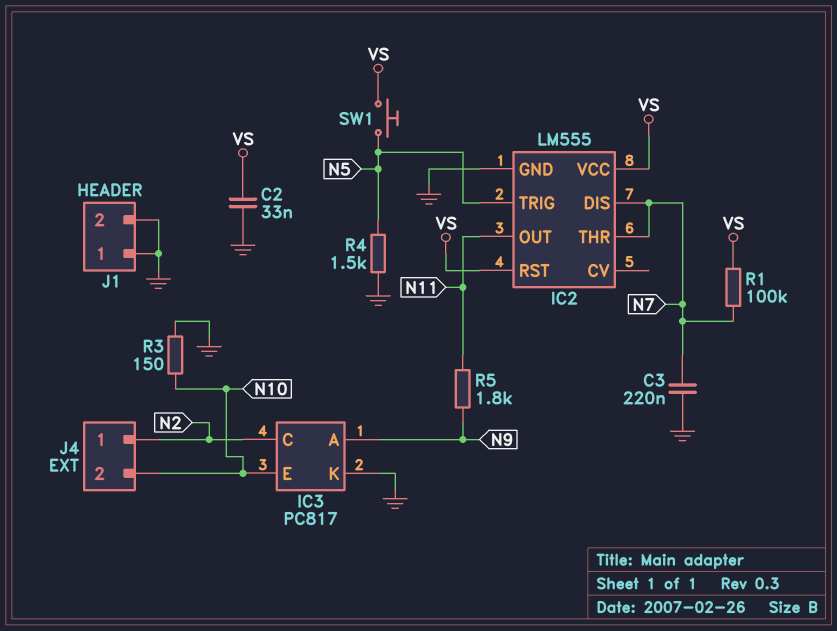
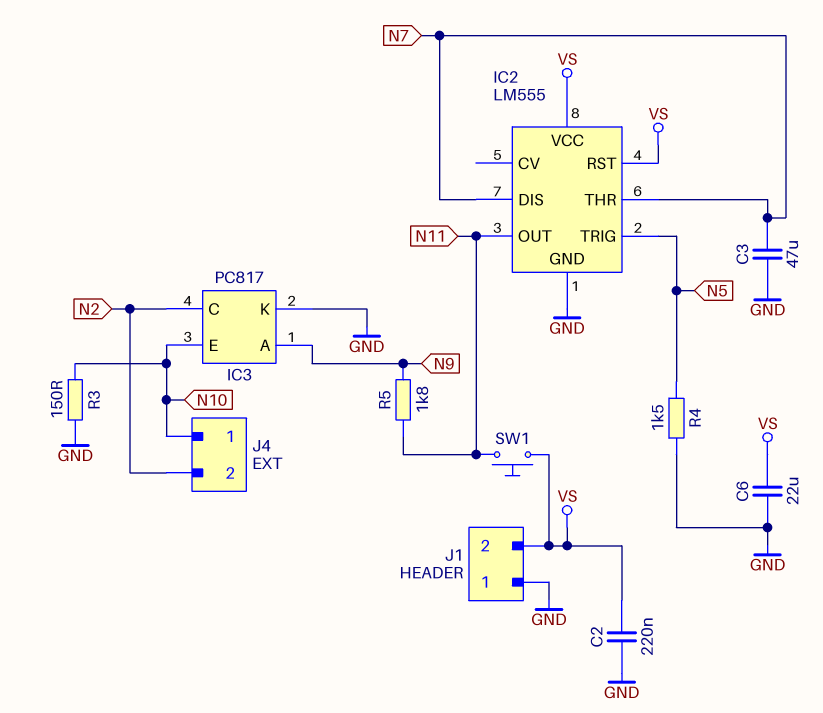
C2: 33nF (GND, VS) -> 220nF (GND, VS)
C3: 220nF (GND, N7) -> 47uF (GND, N7)
C6: none -> 22uF (GND, VS)
J1 pin 2: GND -> VS
J4 pin 1: N2 -> N10
J4 pin 2: N10 -> N2
R1: 100k (N7, VS) -> none
SW1: button (N5, VS) -> button (N11, VS)

